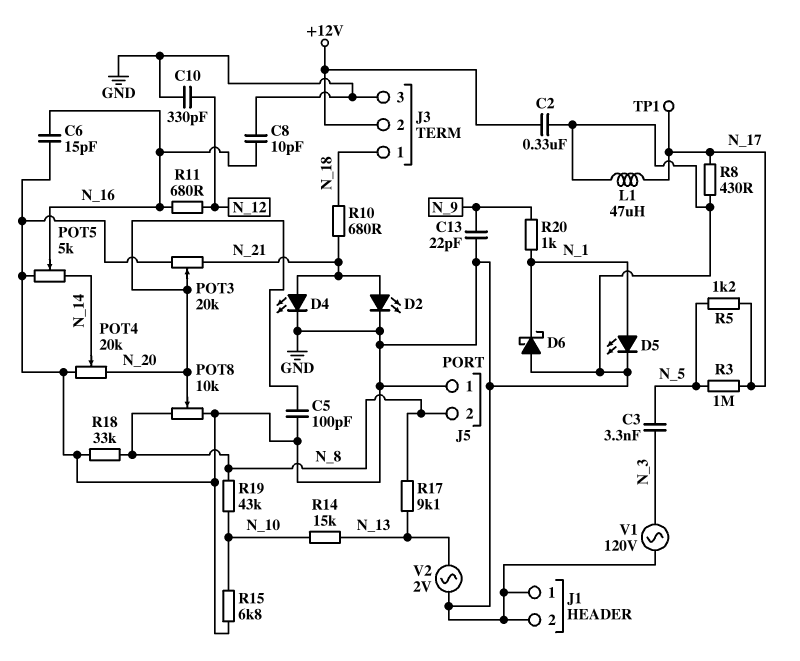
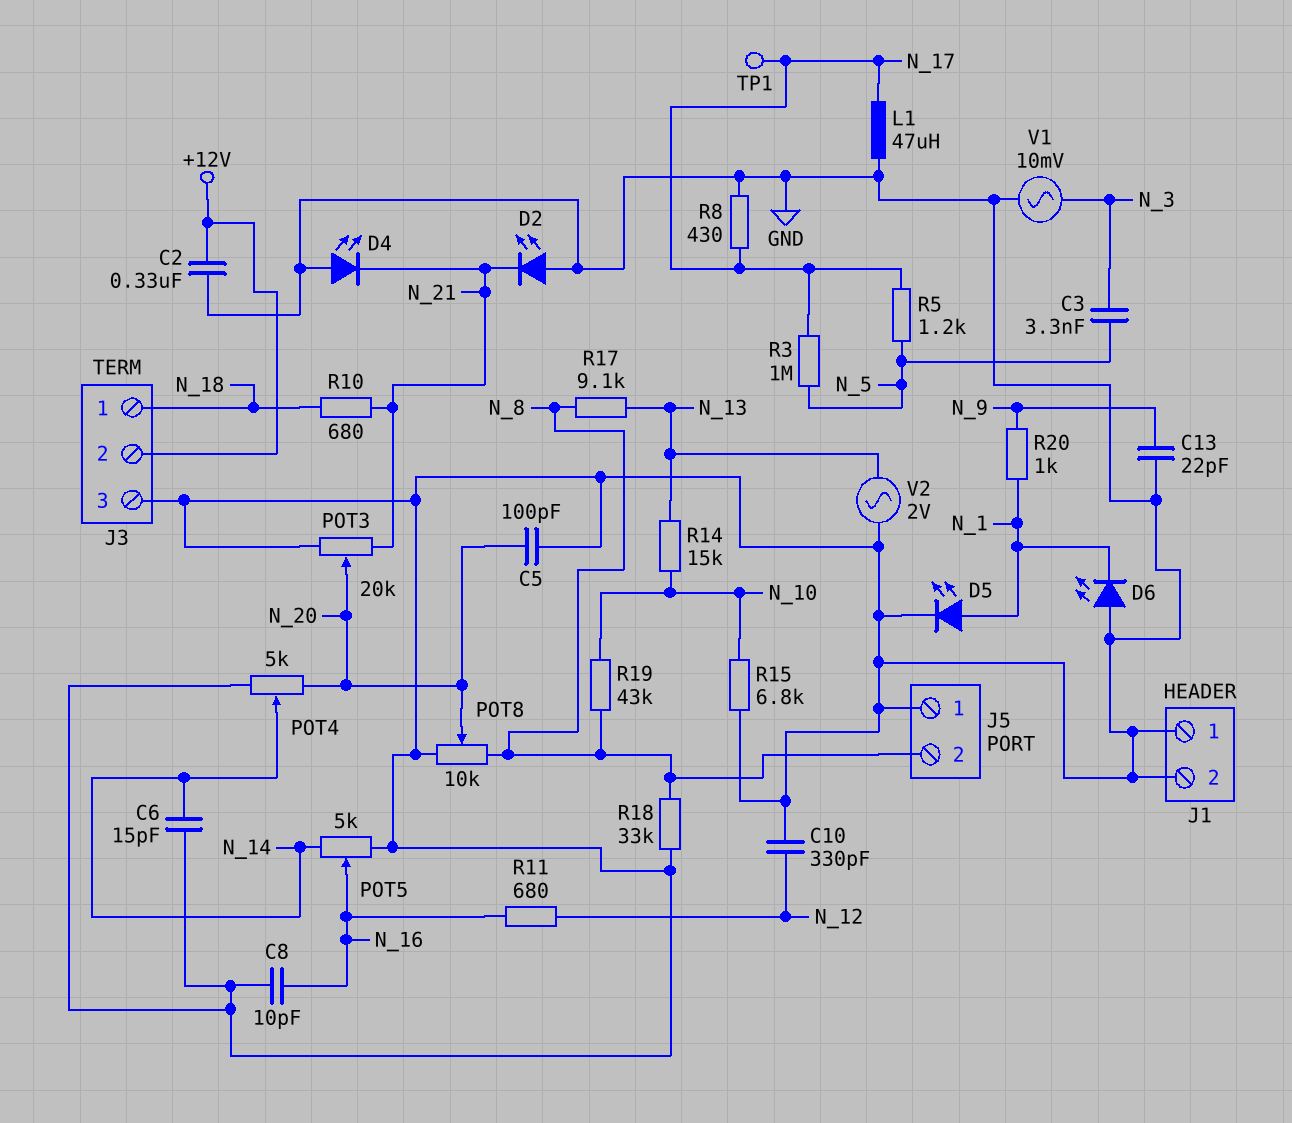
C6: 15pF (GND, N_16) -> 15pF (GND, N_14)
D2: LED (A N_21, K GND) -> LED (A GND, K N_21)
D4: LED (A N_21, K GND) -> LED (A GND, K N_21)
D6: schottky (A GND, K N_1) -> LED (A GND, K N_1)
POT4: 20k (GND, N_20, wiper N_14) -> 5k (GND, N_20, wiper N_14)
V1: AC 120V (GND, N_3) -> AC 10mV (GND, N_3)

